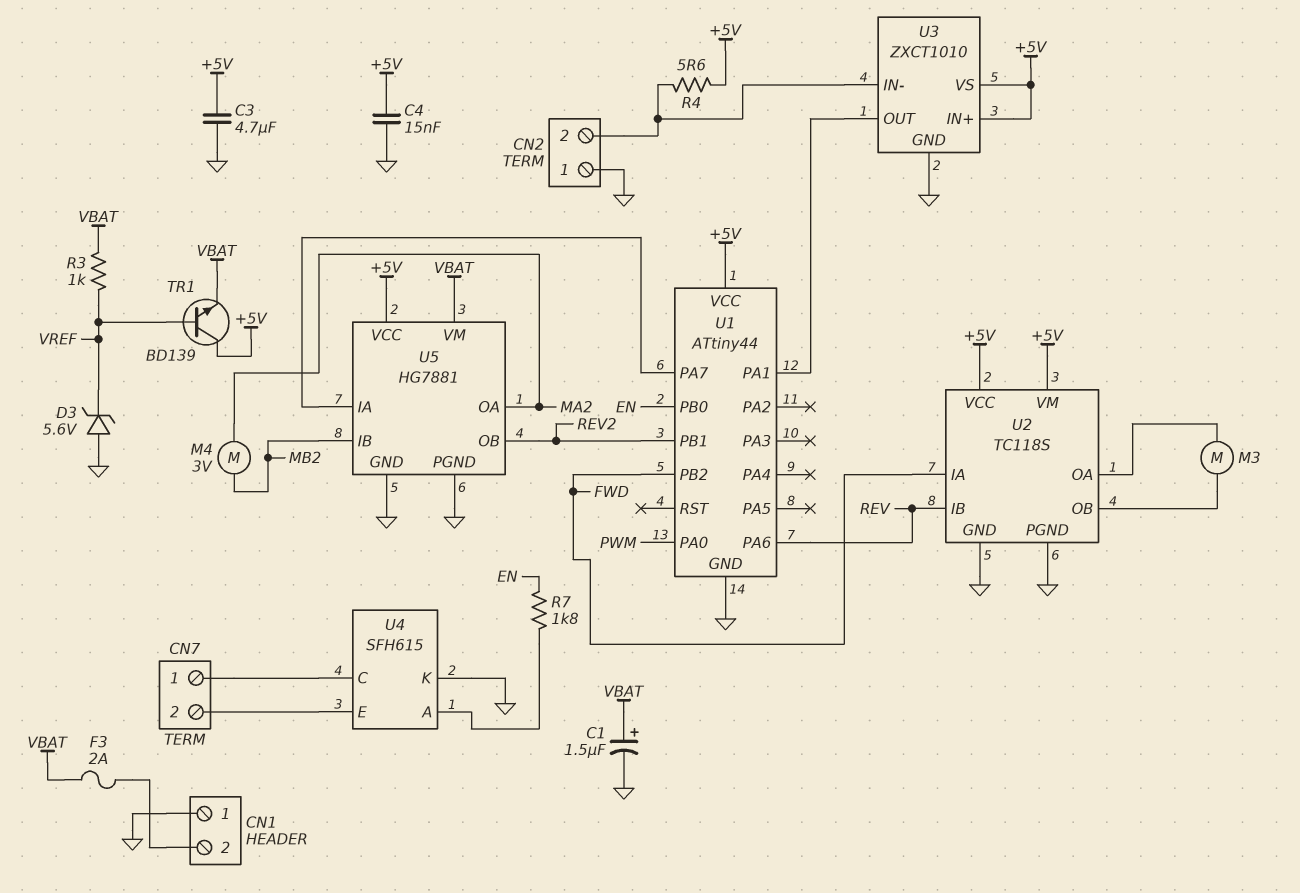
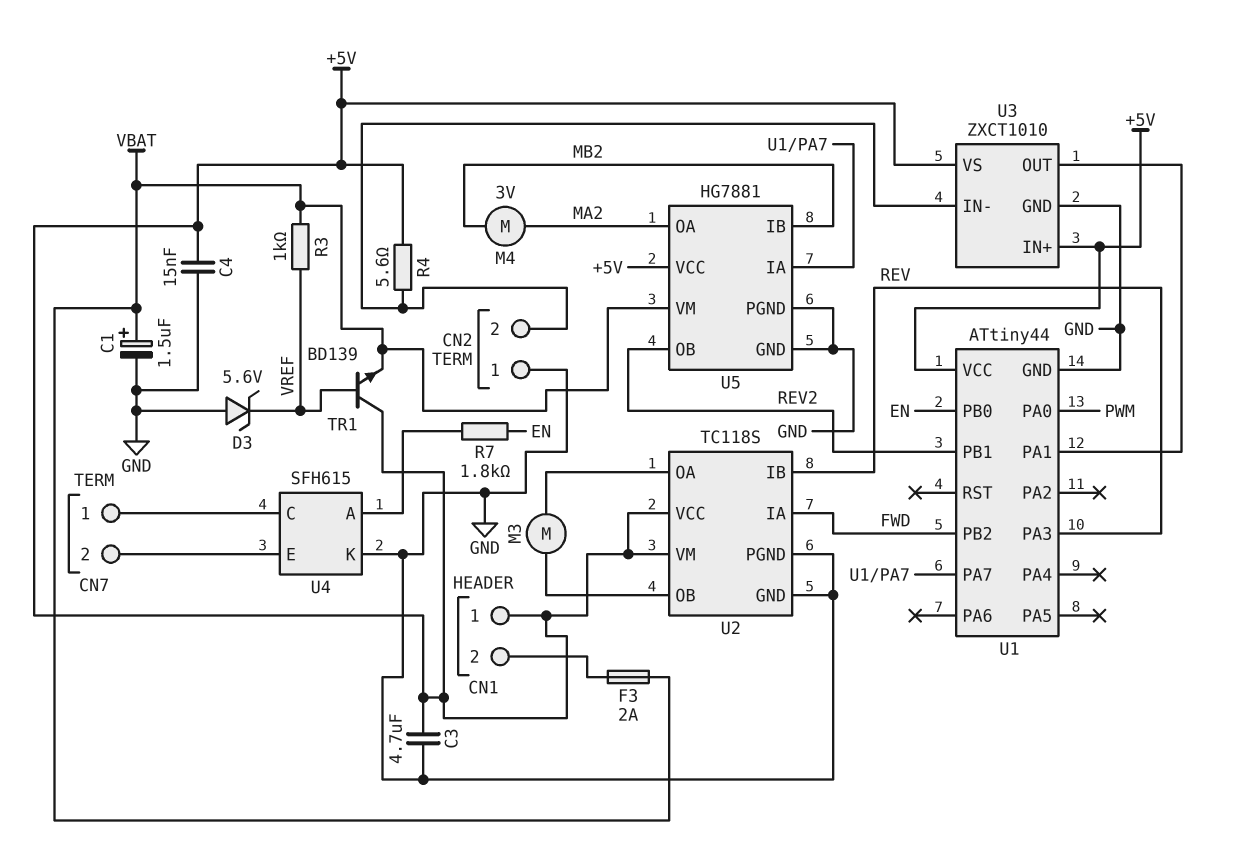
CN1 pin 1: GND -> +5V
U1 pin PA3: none -> REV
U1 pin PA6: REV -> none

